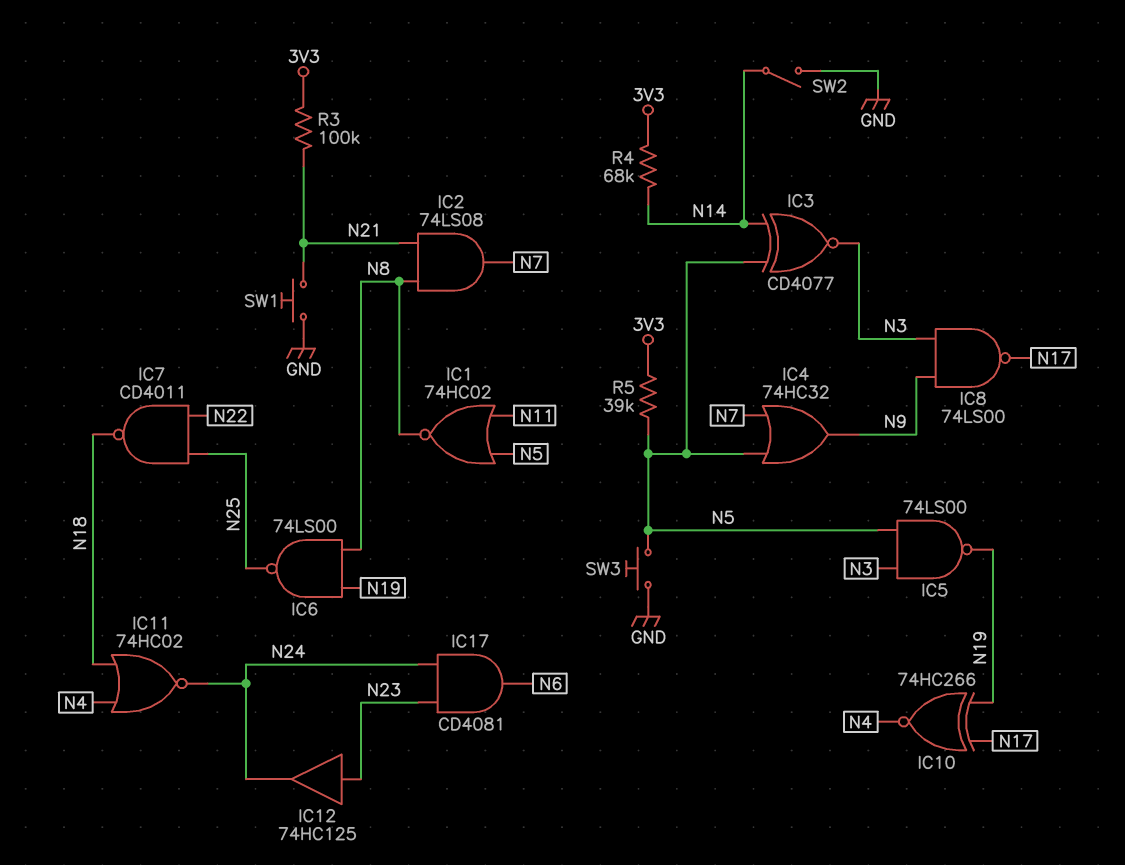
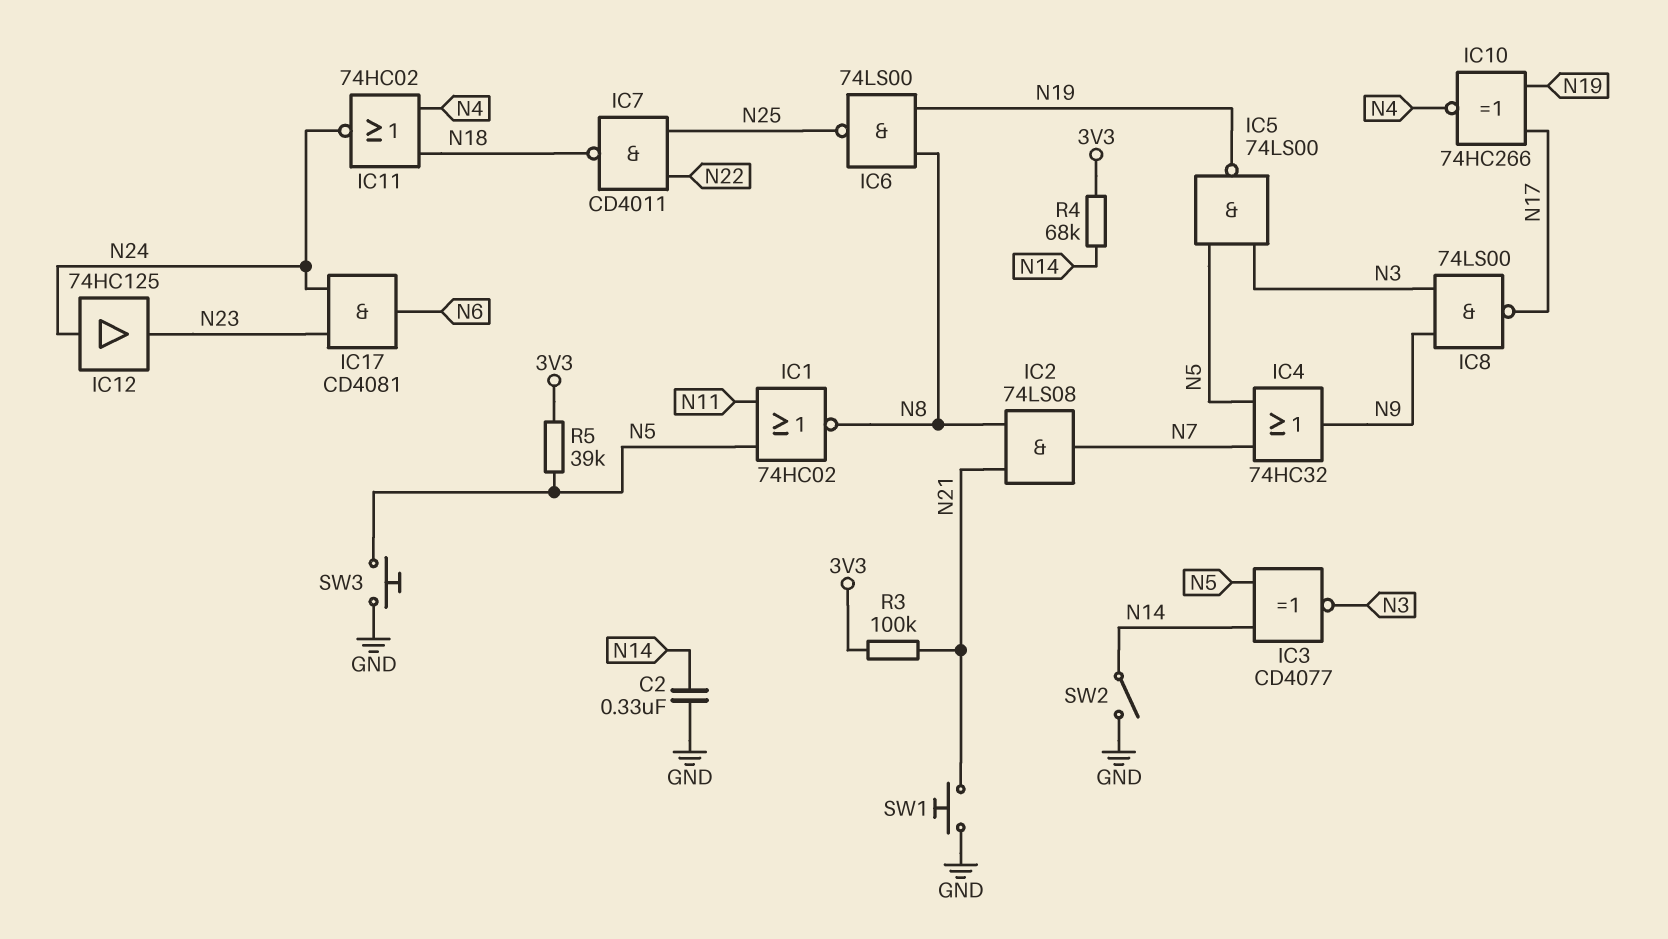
C2: none -> 330nF (GND, N14)
IC12: buffer 74HC125 (in N23, out N24) -> buffer 74HC125 (in N24, out N23)

